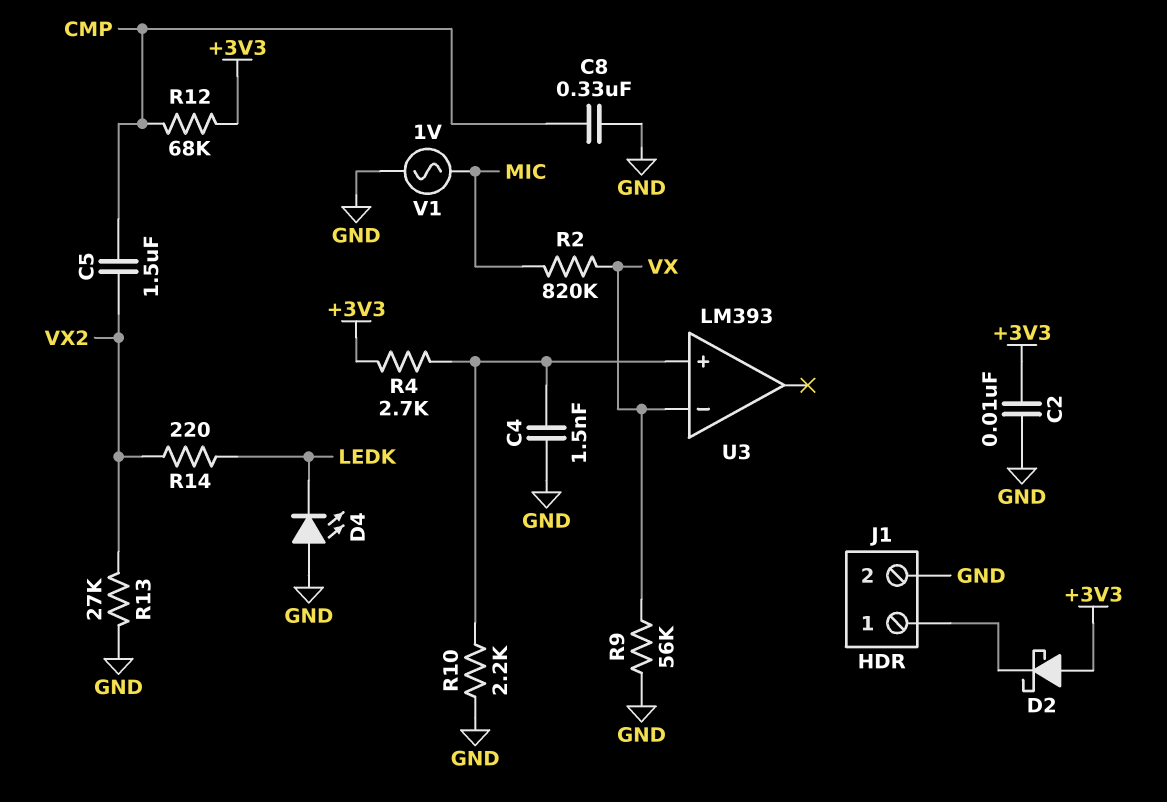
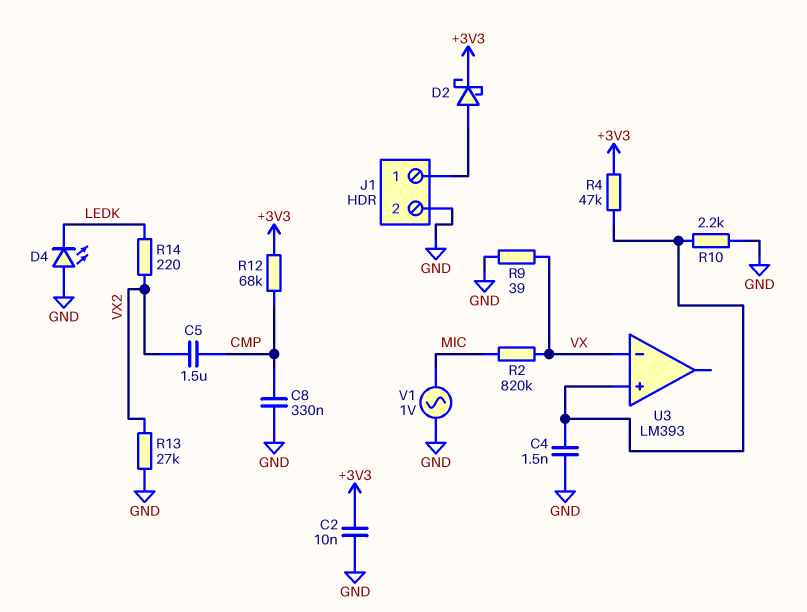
D2: schottky (A +3V3, K J1/1) -> schottky (A J1/1, K +3V3)
R4: 2.7k (+3V3, U3/in+) -> 47k (+3V3, U3/in+)
R9: 56k (GND, VX) -> 39 (GND, VX)

